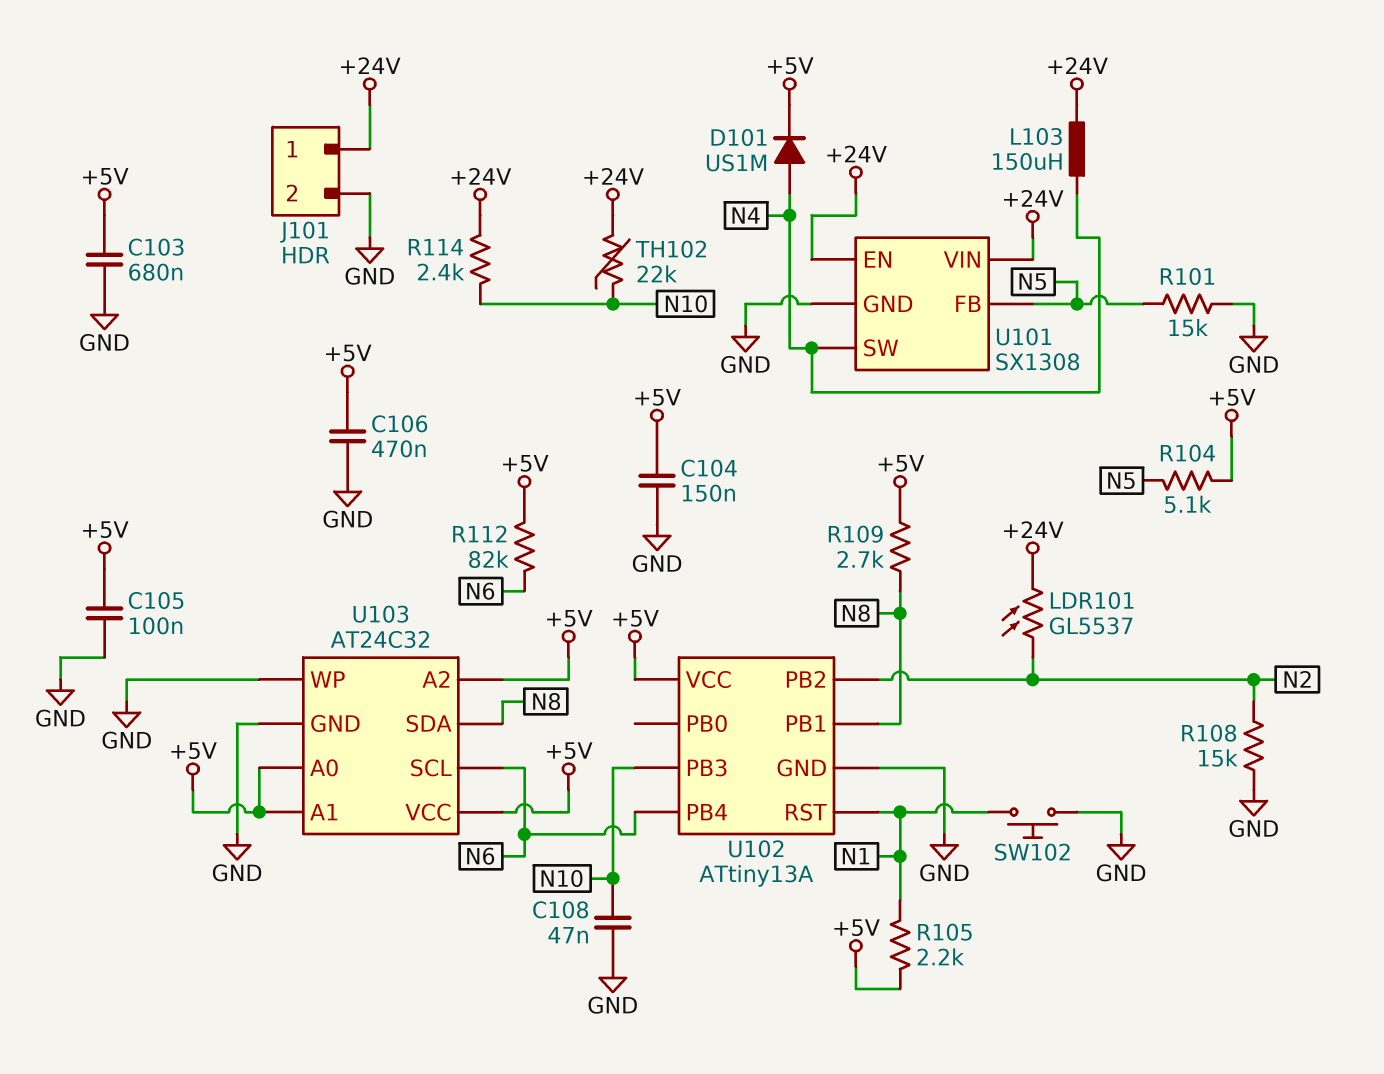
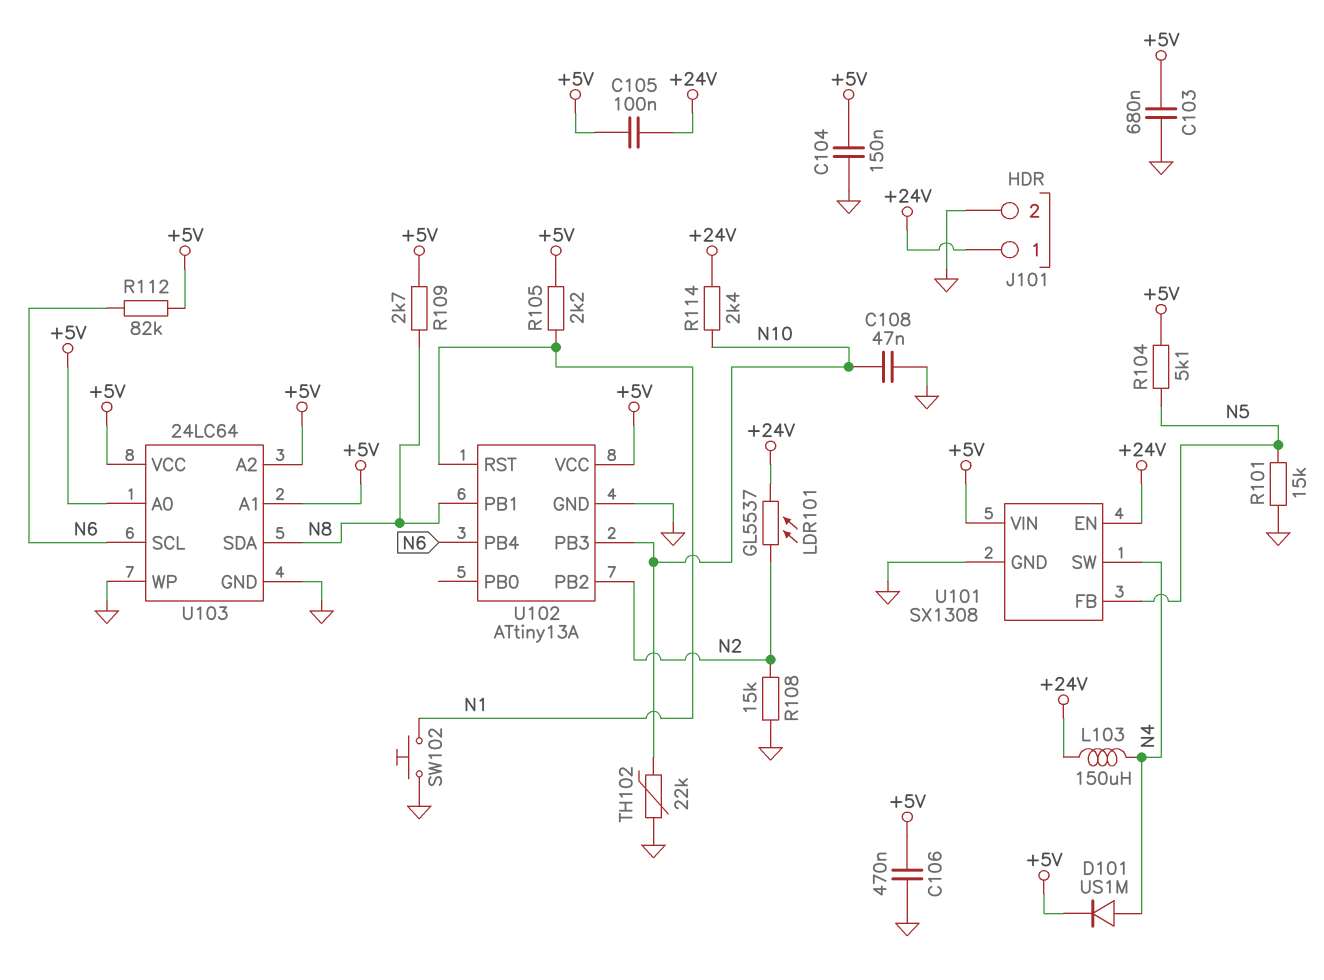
C105: 100nF (+5V, GND) -> 100nF (+5V, +24V)
TH102: 22k (+24V, N10) -> 22k (GND, N10)
U101 pin VIN: +24V -> +5V
U103: AT24C32 -> 24LC64

